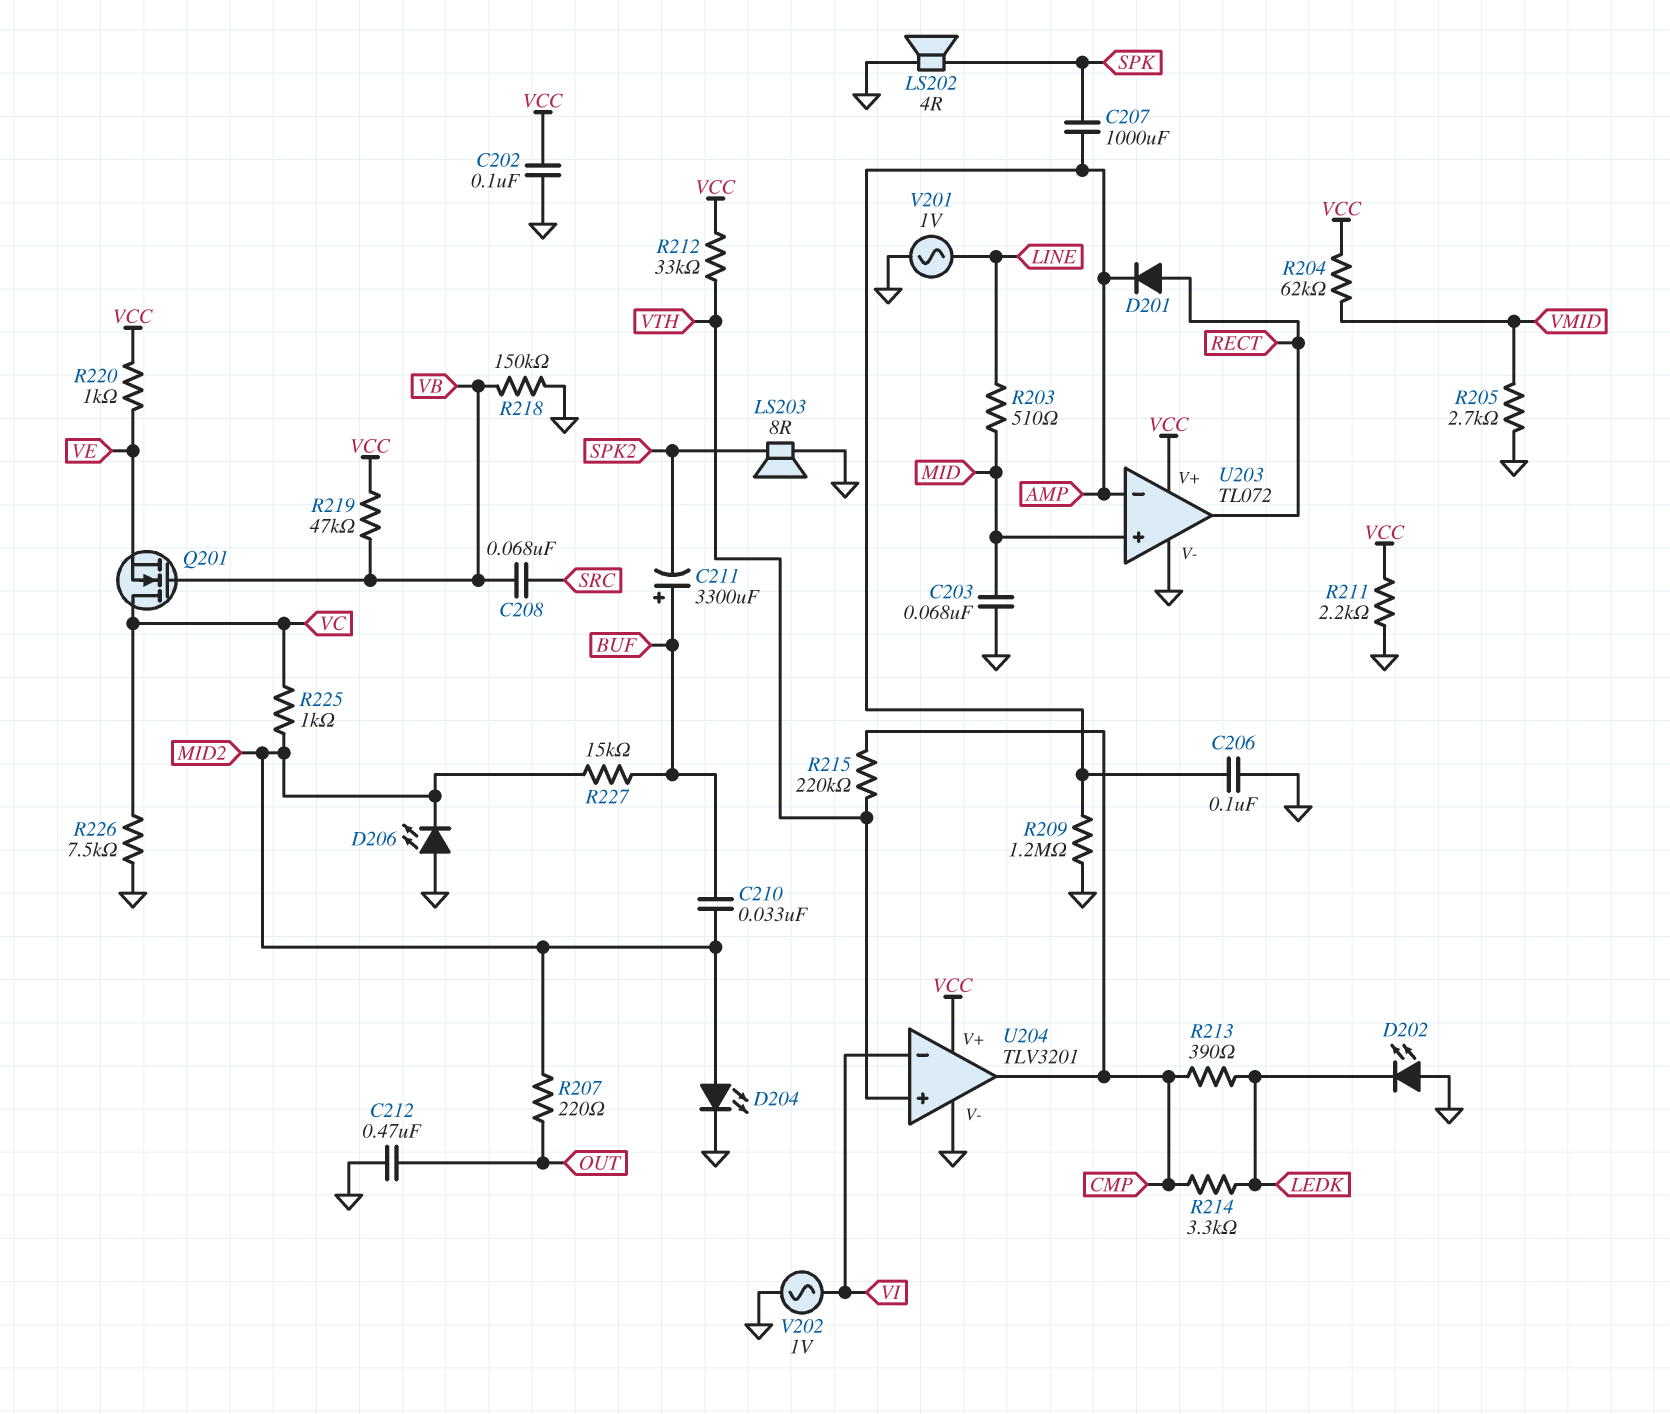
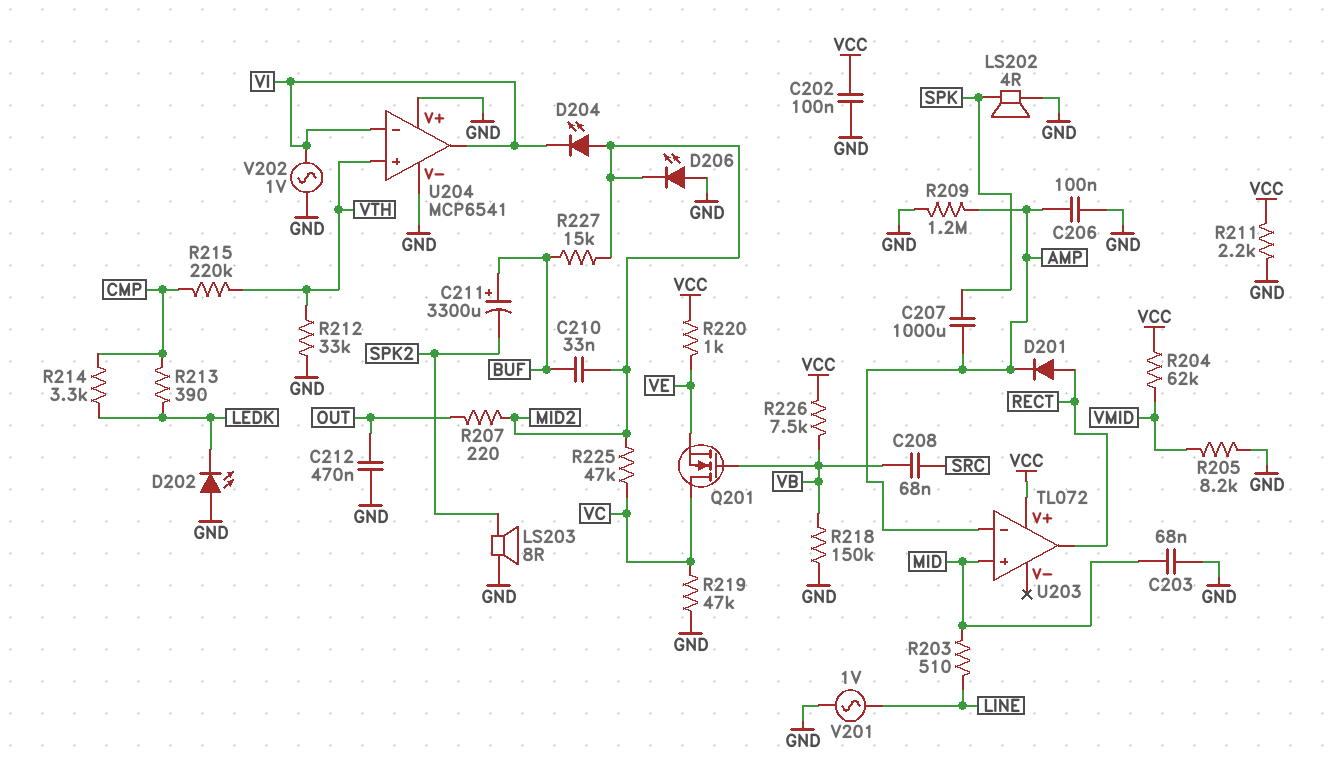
D204: LED (A MID2, K GND) -> LED (A MID2, K VI)
R205: 2.7k (GND, VMID) -> 8.2k (GND, VMID)
R212: 33k (VCC, VTH) -> 33k (GND, VTH)
R219: 47k (VB, VCC) -> 47k (GND, VC)
R225: 1k (MID2, VC) -> 47k (MID2, VC)
R226: 7.5k (GND, VC) -> 7.5k (VB, VCC)
U203 pin V-: GND -> none
U204: TLV3201 -> MCP6541
U204 pin V+: VCC -> GND
U204 pin out: CMP -> VI

